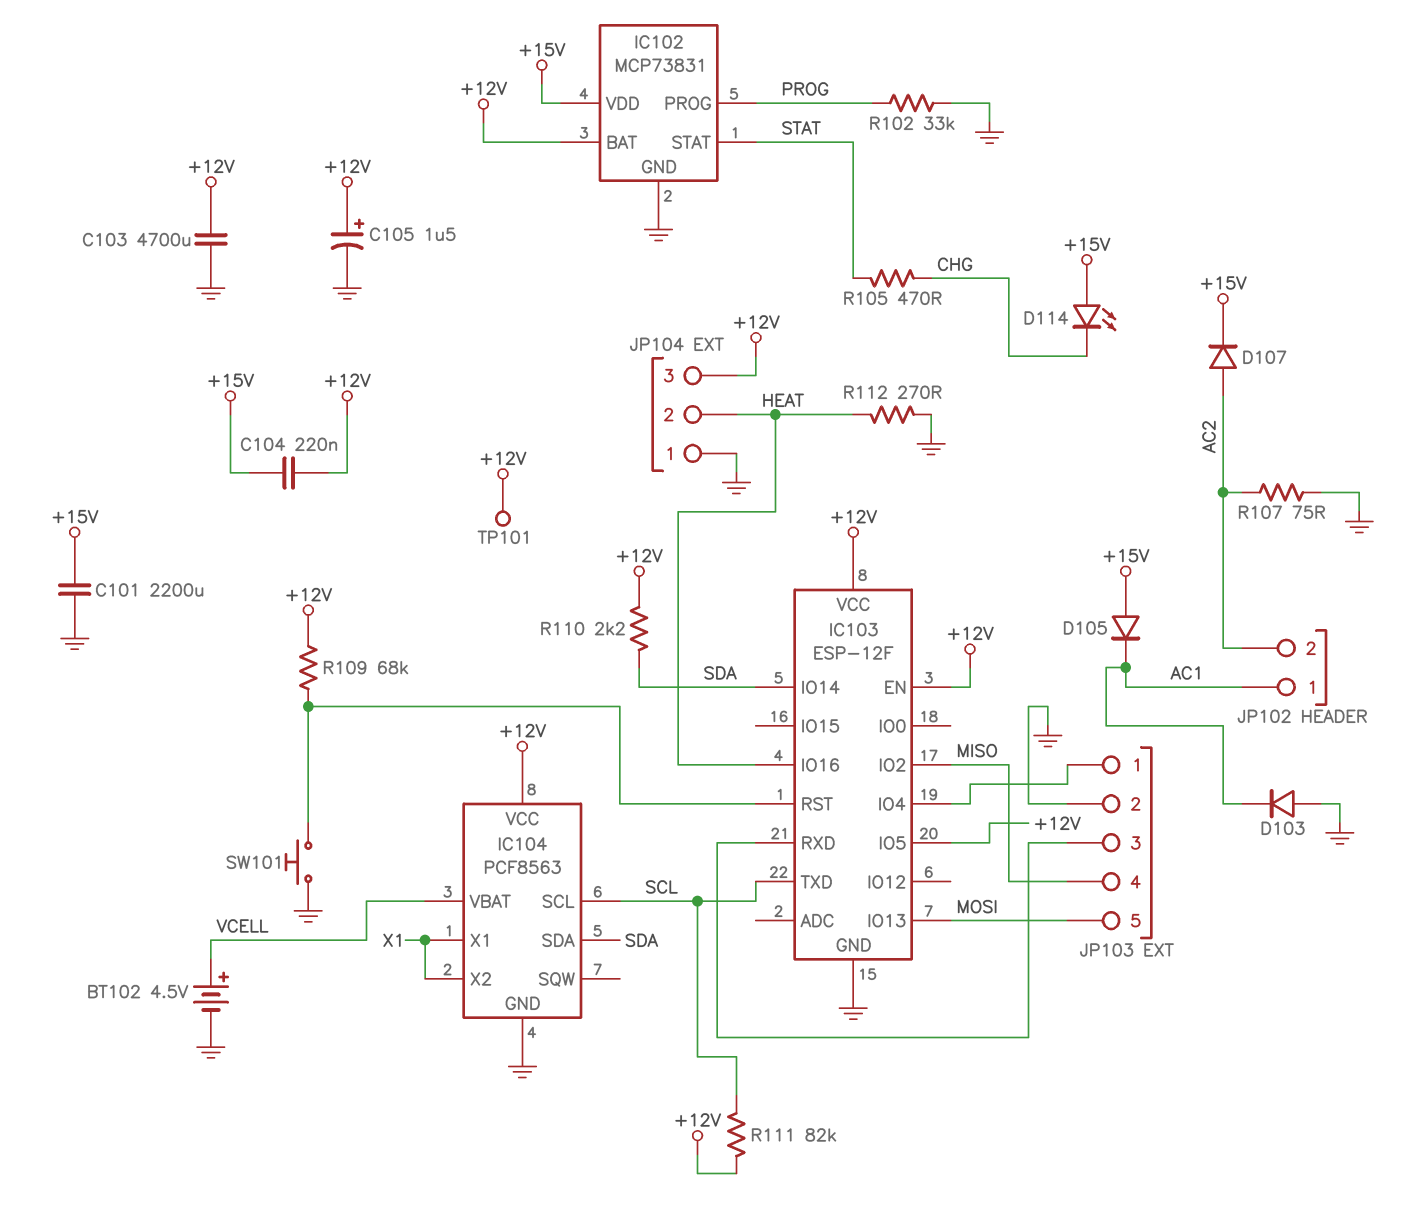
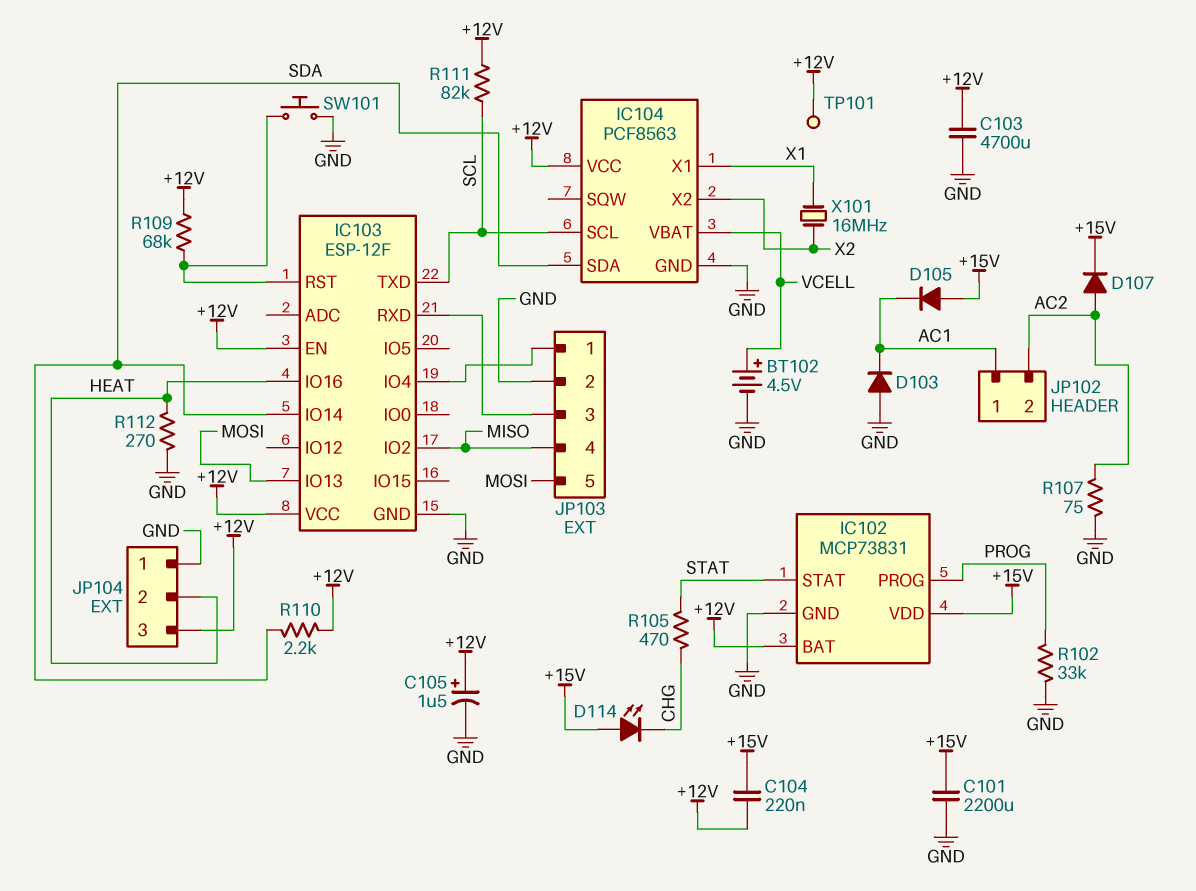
IC103 pin IO5: +12V -> none
IC104 pin X2: X1 -> X2
X101: none -> 16MHz (X1, X2)

